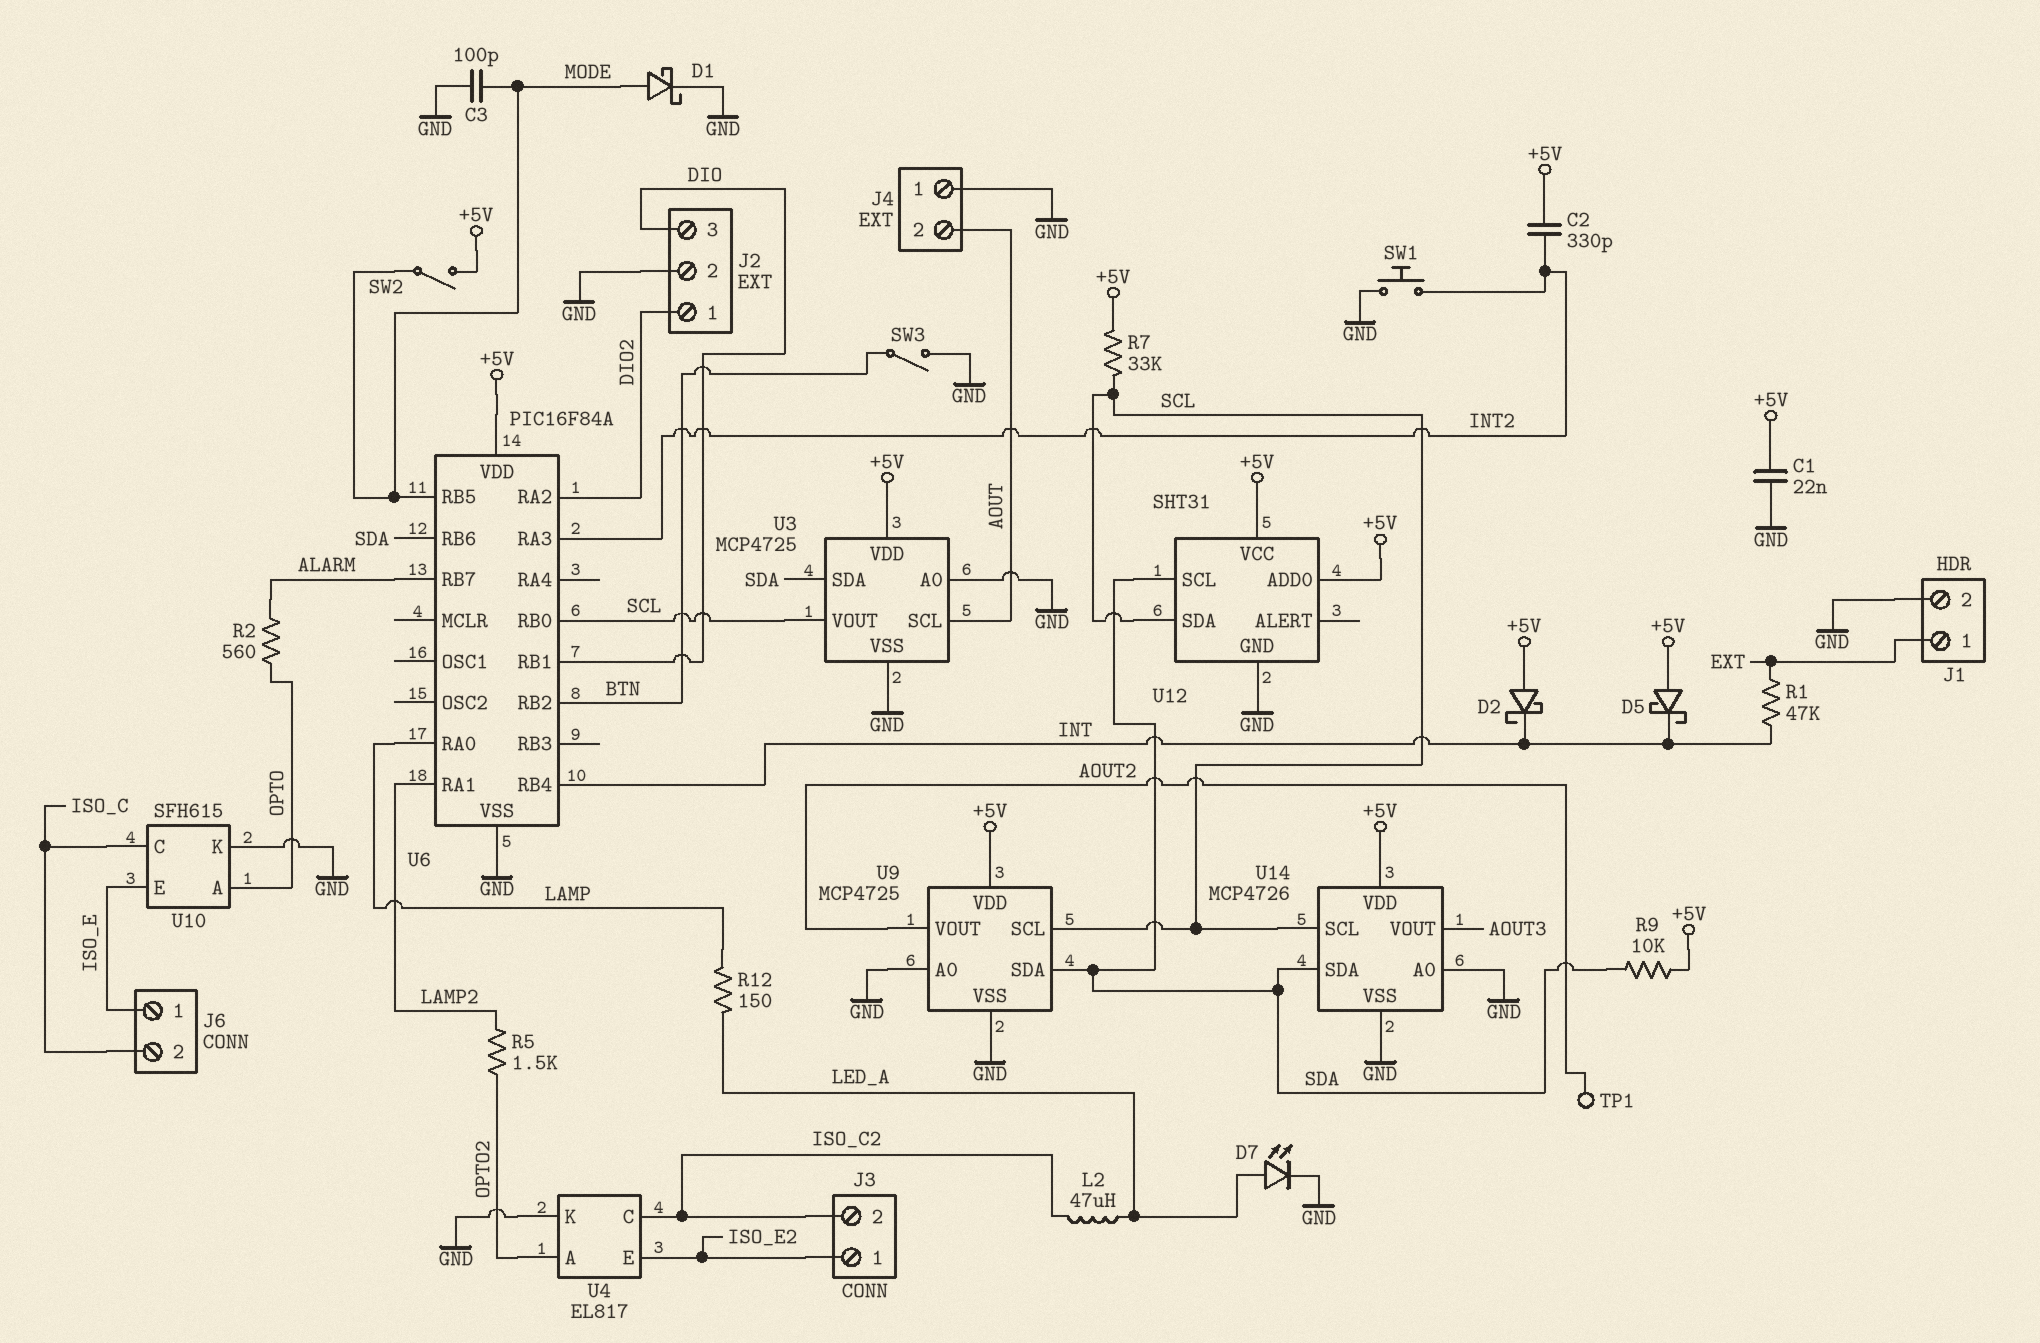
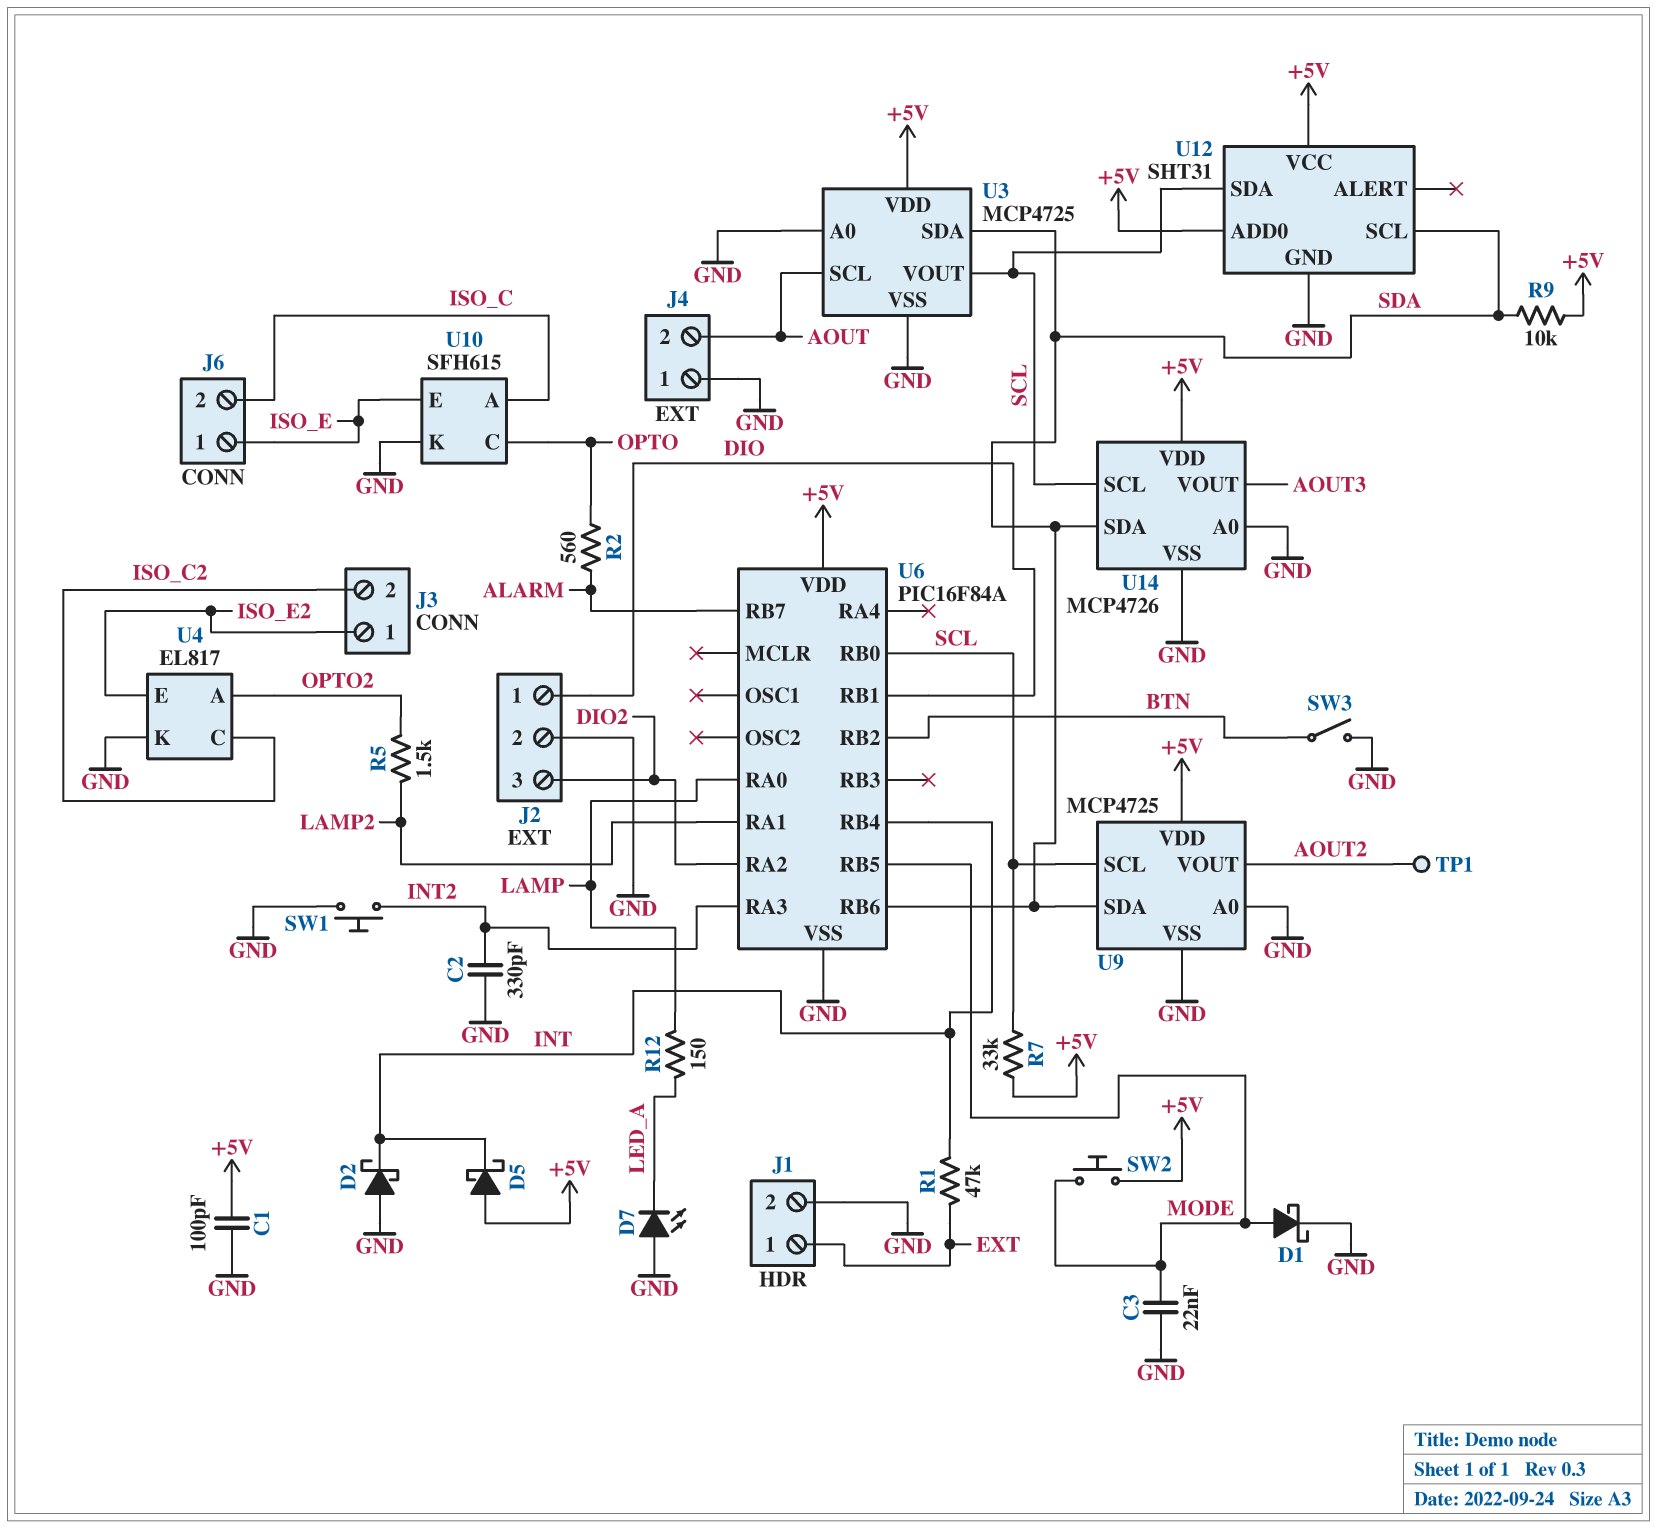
C1: 22nF (+5V, GND) -> 100pF (+5V, GND)
C2: 330pF (+5V, INT2) -> 330pF (GND, INT2)
C3: 100pF (GND, MODE) -> 22nF (GND, MODE)
D2: schottky (A +5V, K INT) -> schottky (A GND, K INT)
D7: LED (A LED_A, K GND) -> LED (A GND, K LED_A)
J2 pin 1: DIO2 -> DIO
J2 pin 3: DIO -> DIO2
L2: 47uH (ISO_C2, LED_A) -> none
SW2: switch (+5V, MODE) -> button (+5V, MODE)
U10 pin A: OPTO -> ISO_C
U10 pin C: ISO_C -> OPTO

